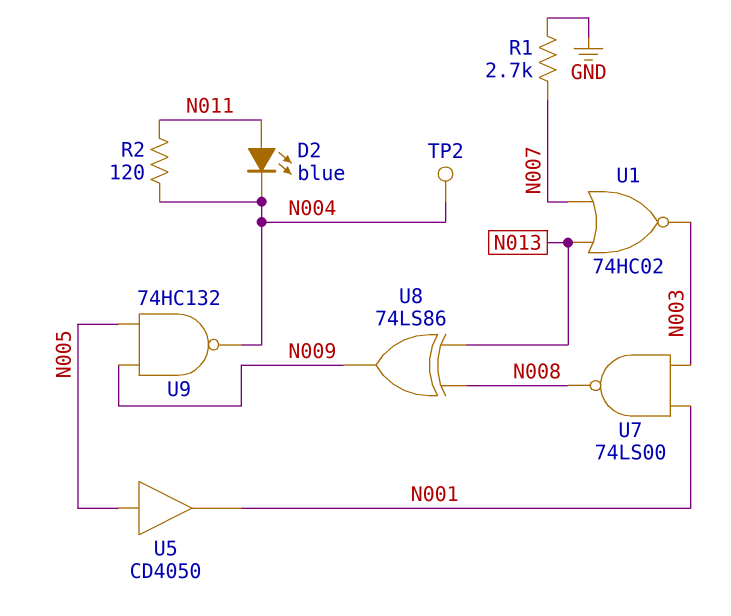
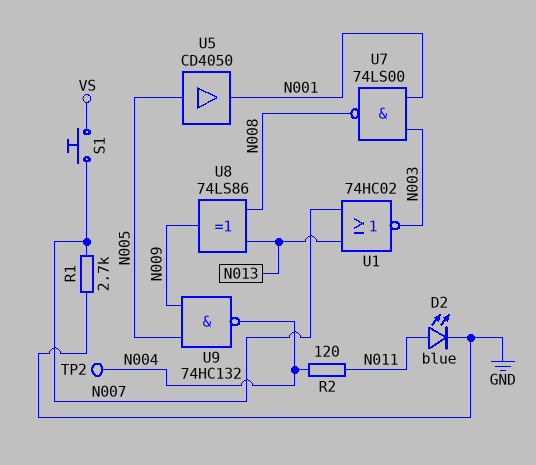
D2: LED blue (A N011, K N004) -> LED blue (A N011, K GND)
S1: none -> button (N007, VS)

